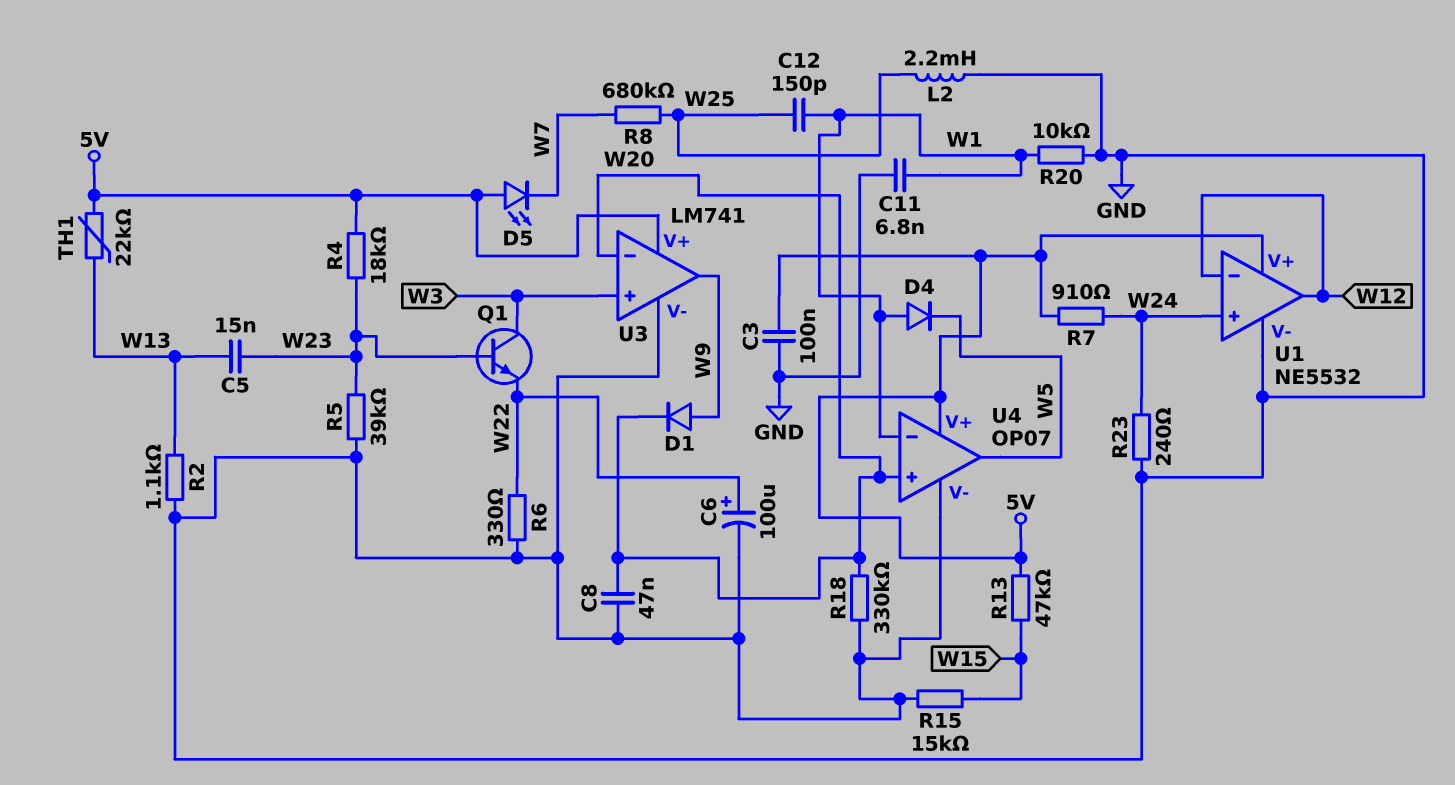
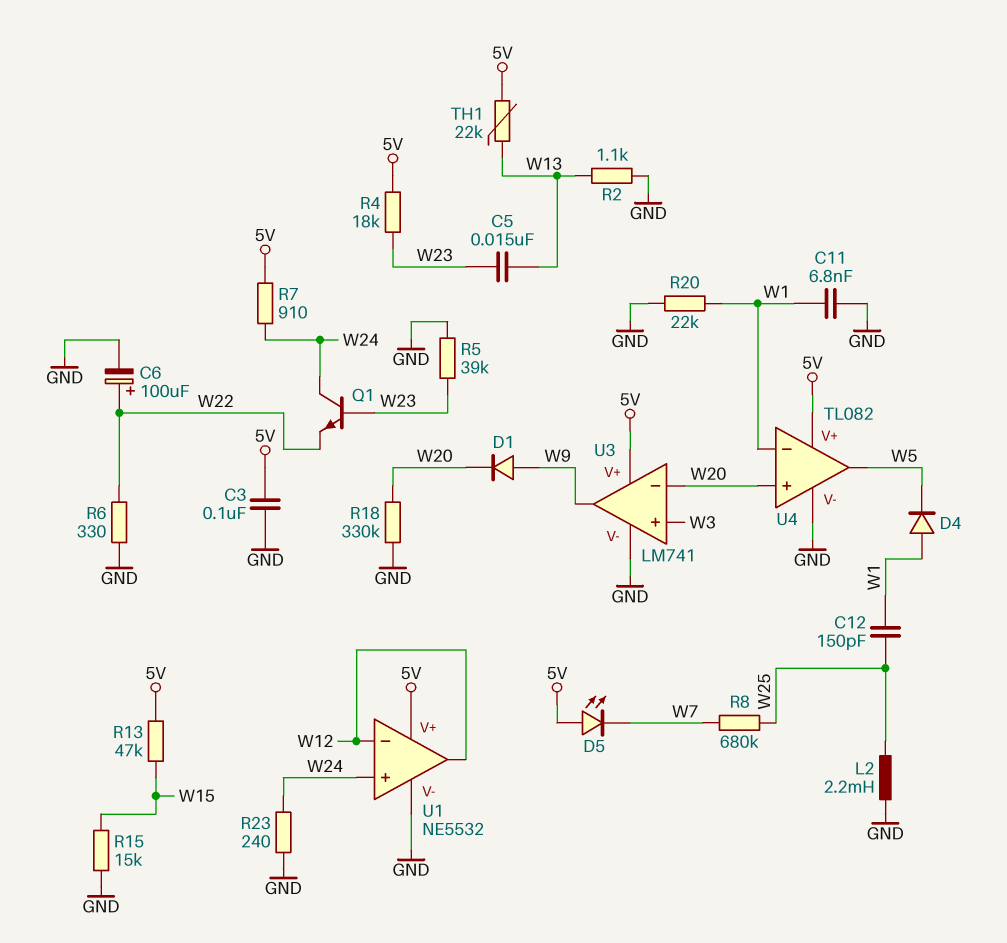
C8: 47nF (GND, W20) -> none
Q1: NPN (B W23, C W3, E W22) -> NPN (B W23, C W24, E W22)
R20: 10k (GND, W1) -> 22k (GND, W1)
U4: OP07 -> TL082

